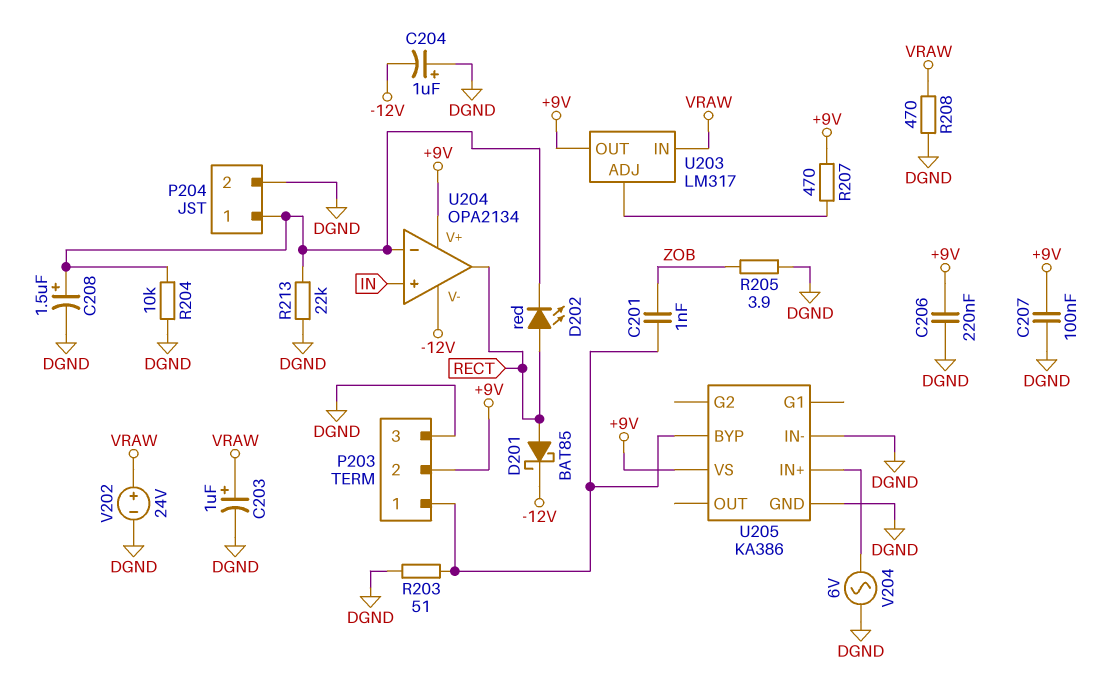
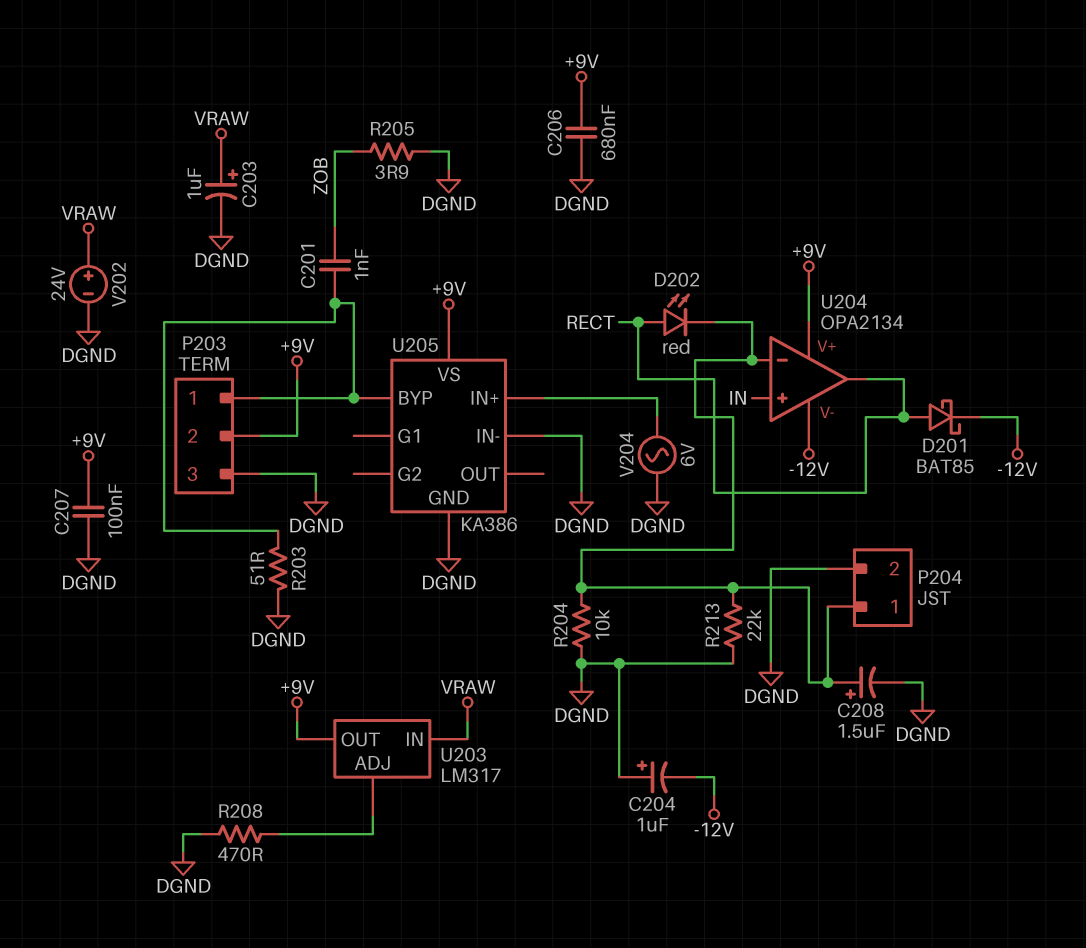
C206: 220nF (+9V, DGND) -> 680nF (+9V, DGND)
R207: 470 (+9V, U203/ADJ) -> none
R208: 470 (DGND, VRAW) -> 470 (DGND, U203/ADJ)

